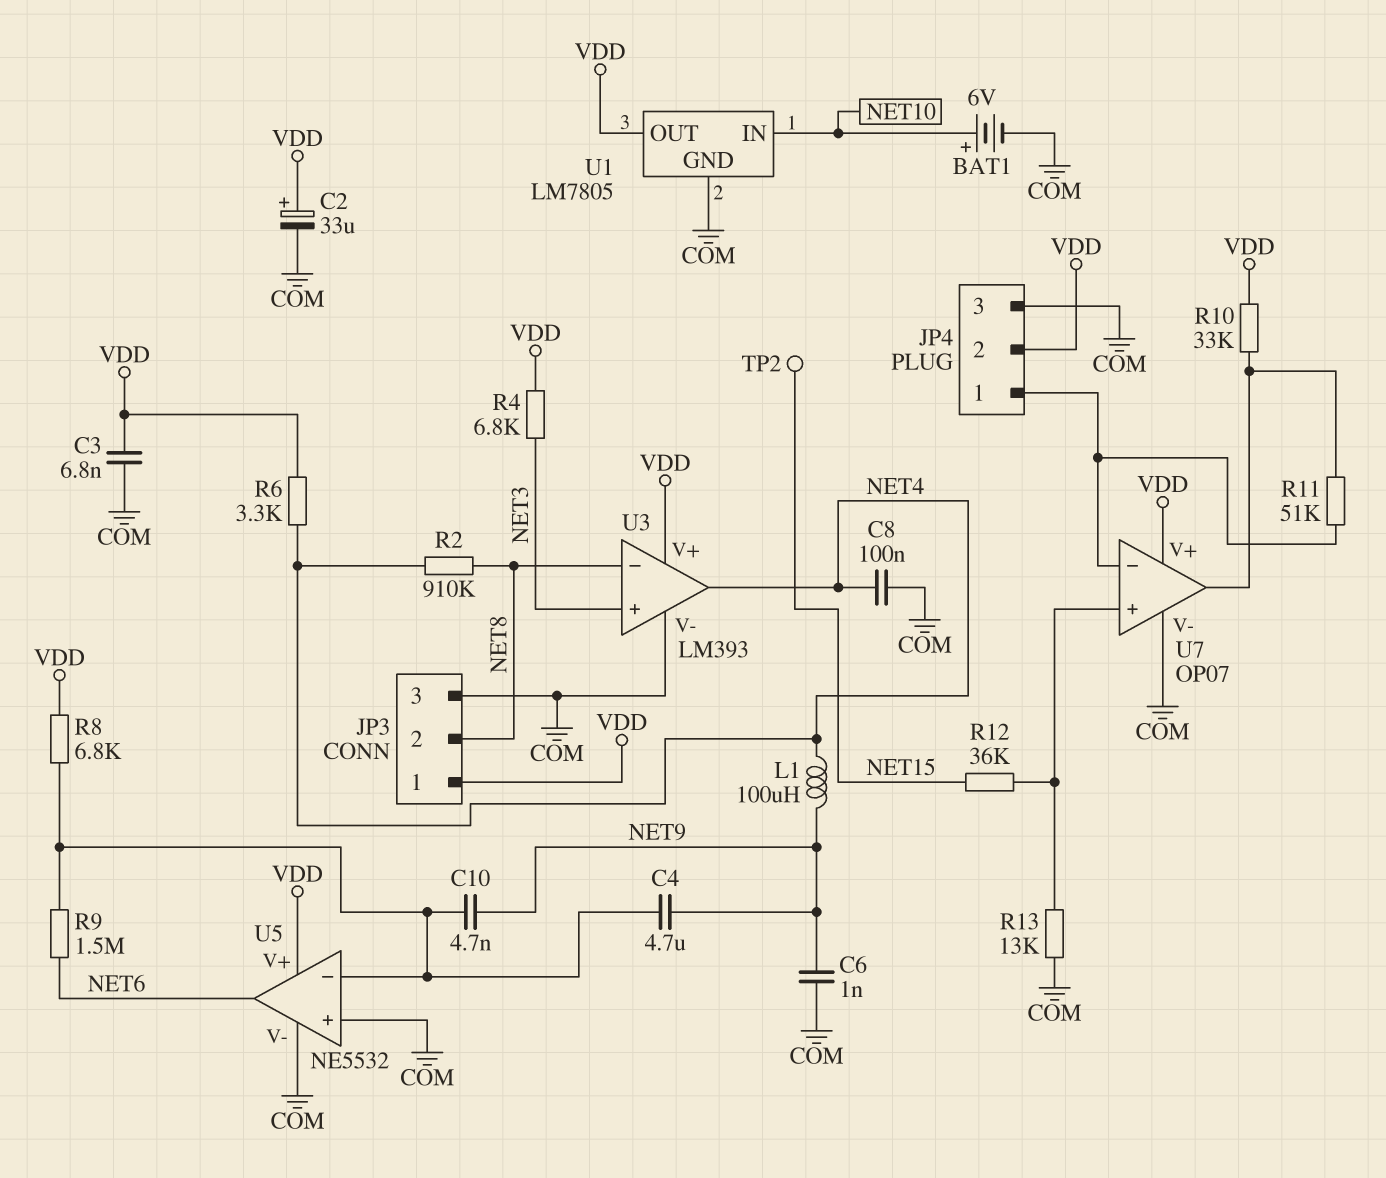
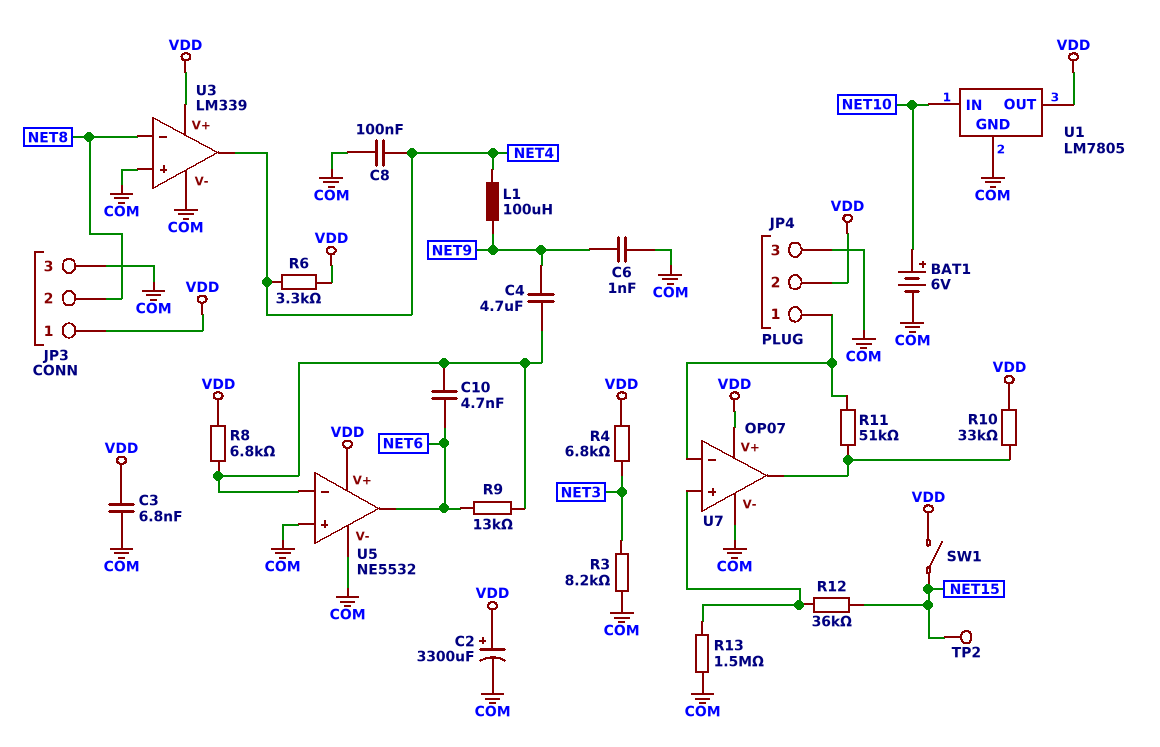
C2: 33uF (plus VDD, minus COM) -> 3300uF (plus VDD, minus COM)
C10: 4.7nF (NET9, U5/in-) -> 4.7nF (NET6, U5/in-)
R2: 910k (NET4, NET8) -> none
R3: none -> 8.2k (COM, NET3)
R9: 1.5M (NET6, U5/in-) -> 13k (NET6, U5/in-)
R13: 13k (COM, U7/in+) -> 1.5M (COM, U7/in+)
SW1: none -> switch (NET15, VDD)
U3: LM393 -> LM339
U3 pin in+: NET3 -> COM

